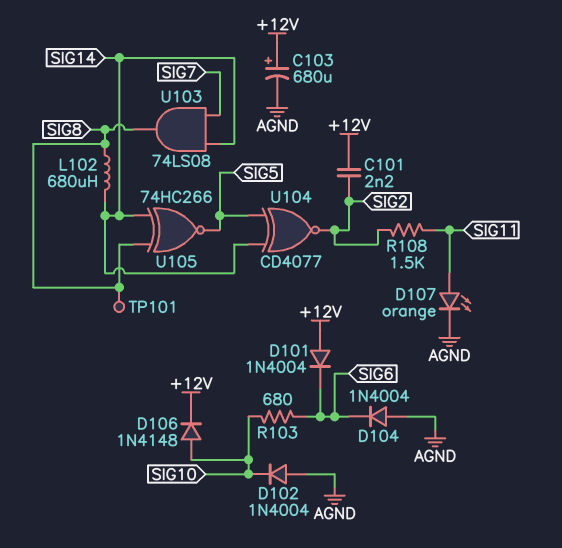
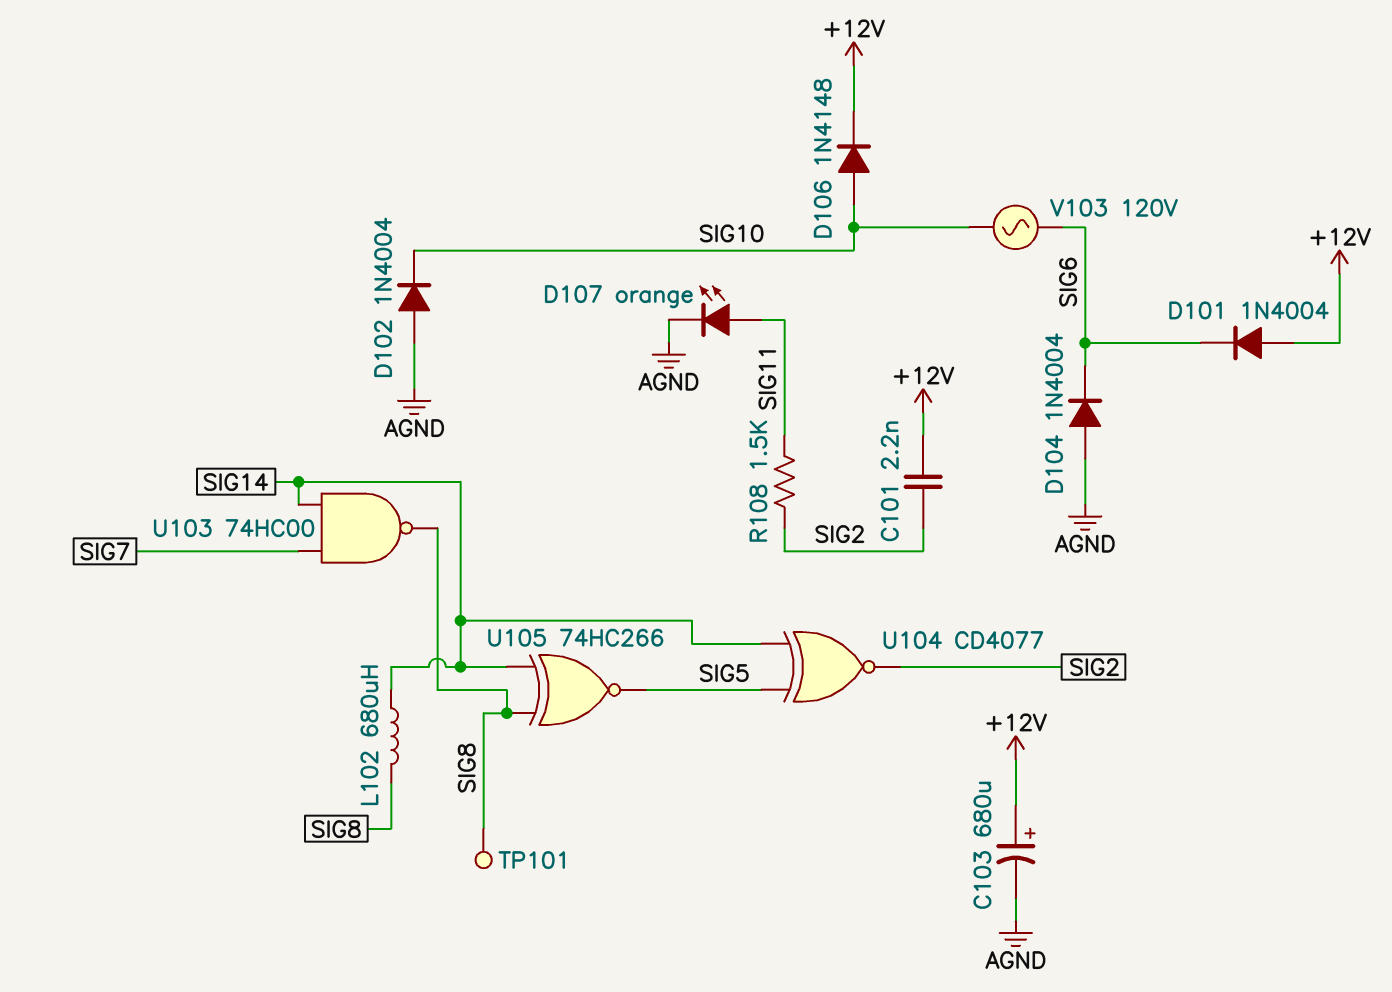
R103: 680 (SIG6, SIG10) -> none
U103: AND 74LS08 (in SIG7, in SIG14, out SIG8) -> NAND 74HC00 (in SIG7, in SIG14, out SIG8)
V103: none -> AC 120V (SIG6, SIG10)

